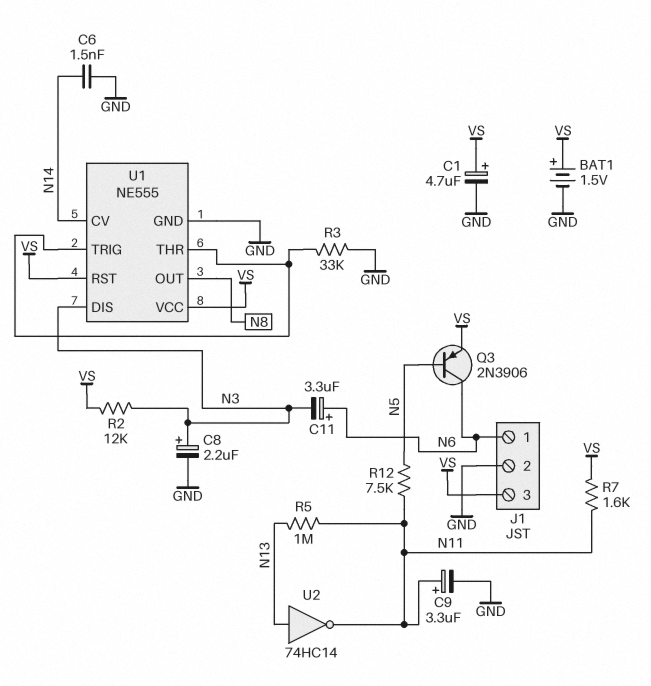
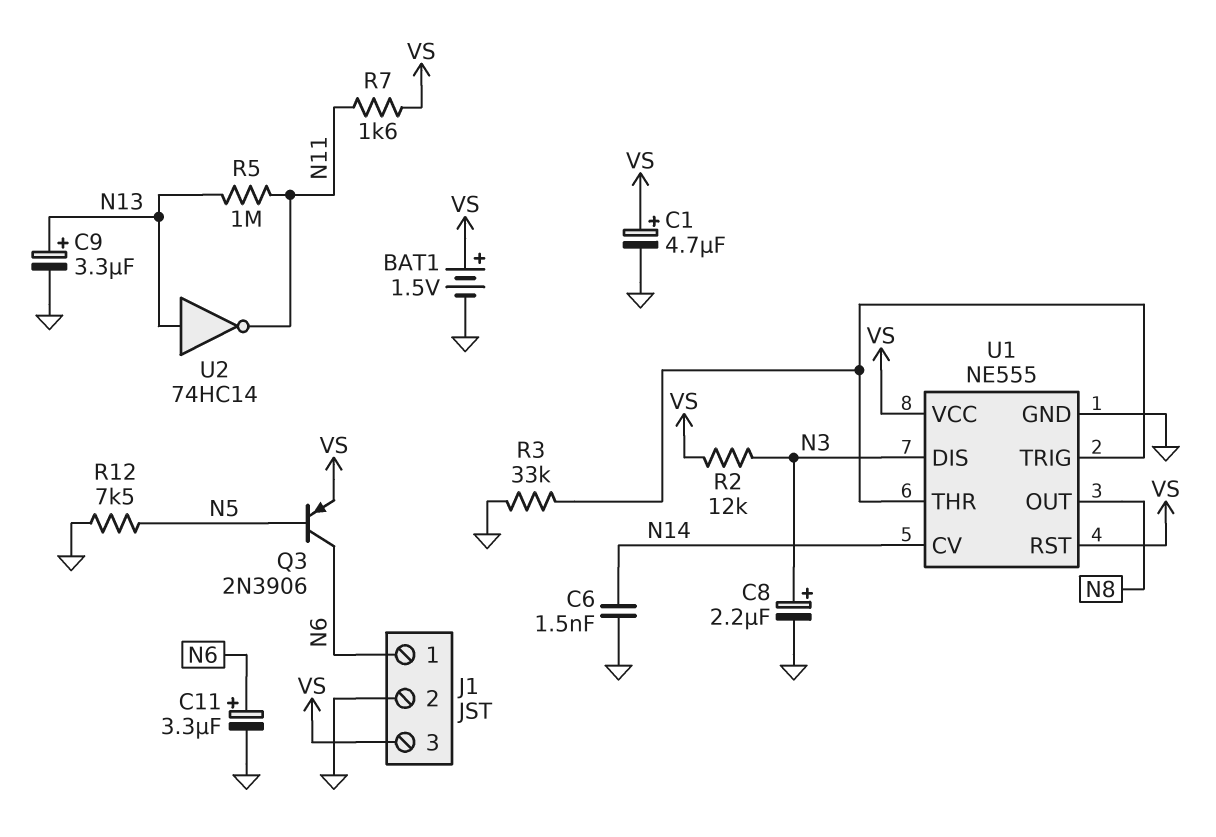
C9: 3.3uF (plus N11, minus GND) -> 3.3uF (plus N13, minus GND)
C11: 3.3uF (plus N6, minus N3) -> 3.3uF (plus N6, minus GND)
R12: 7.5k (N5, N11) -> 7.5k (GND, N5)

